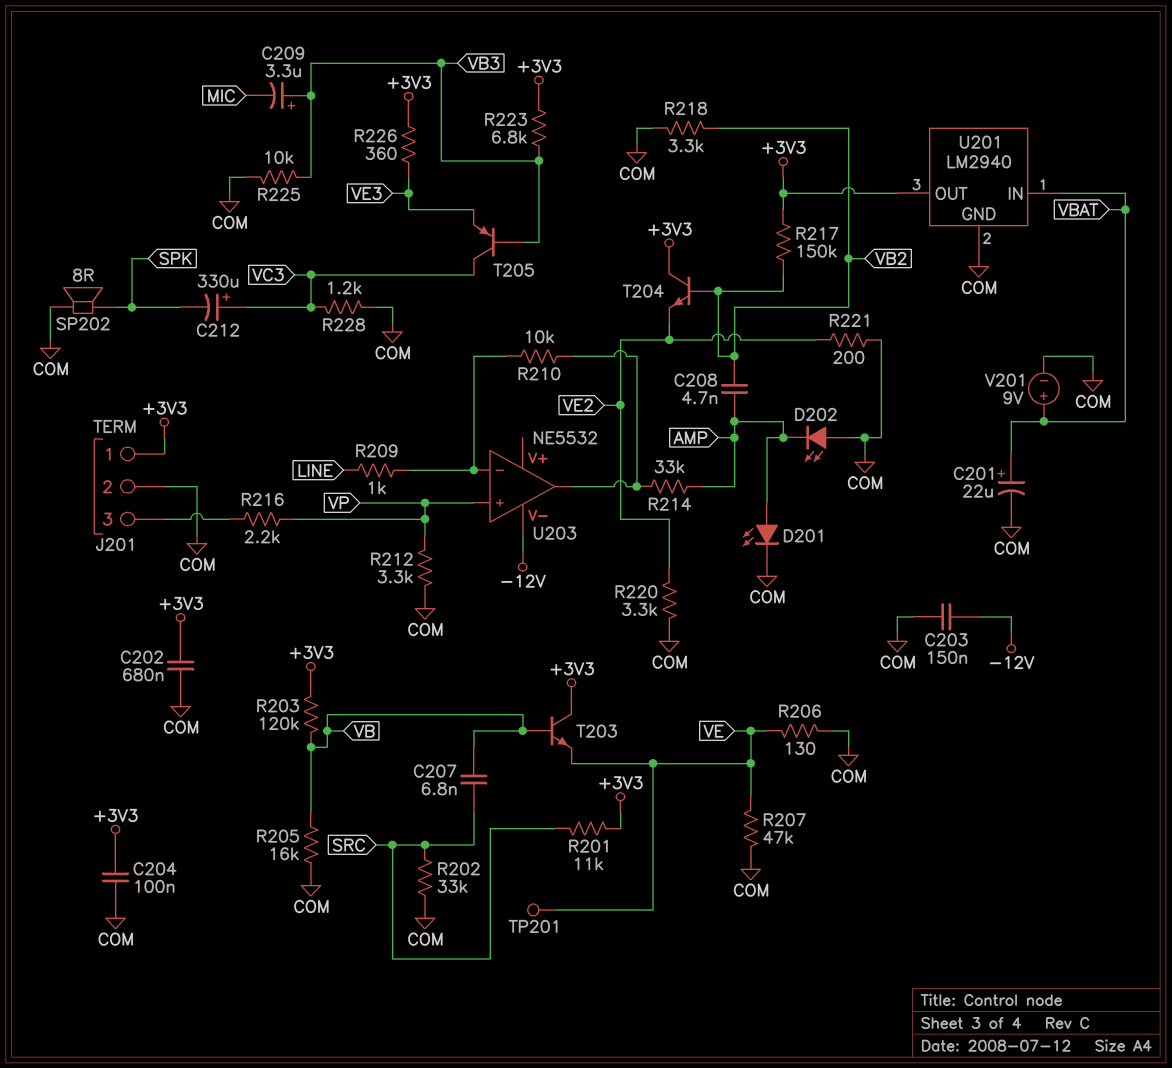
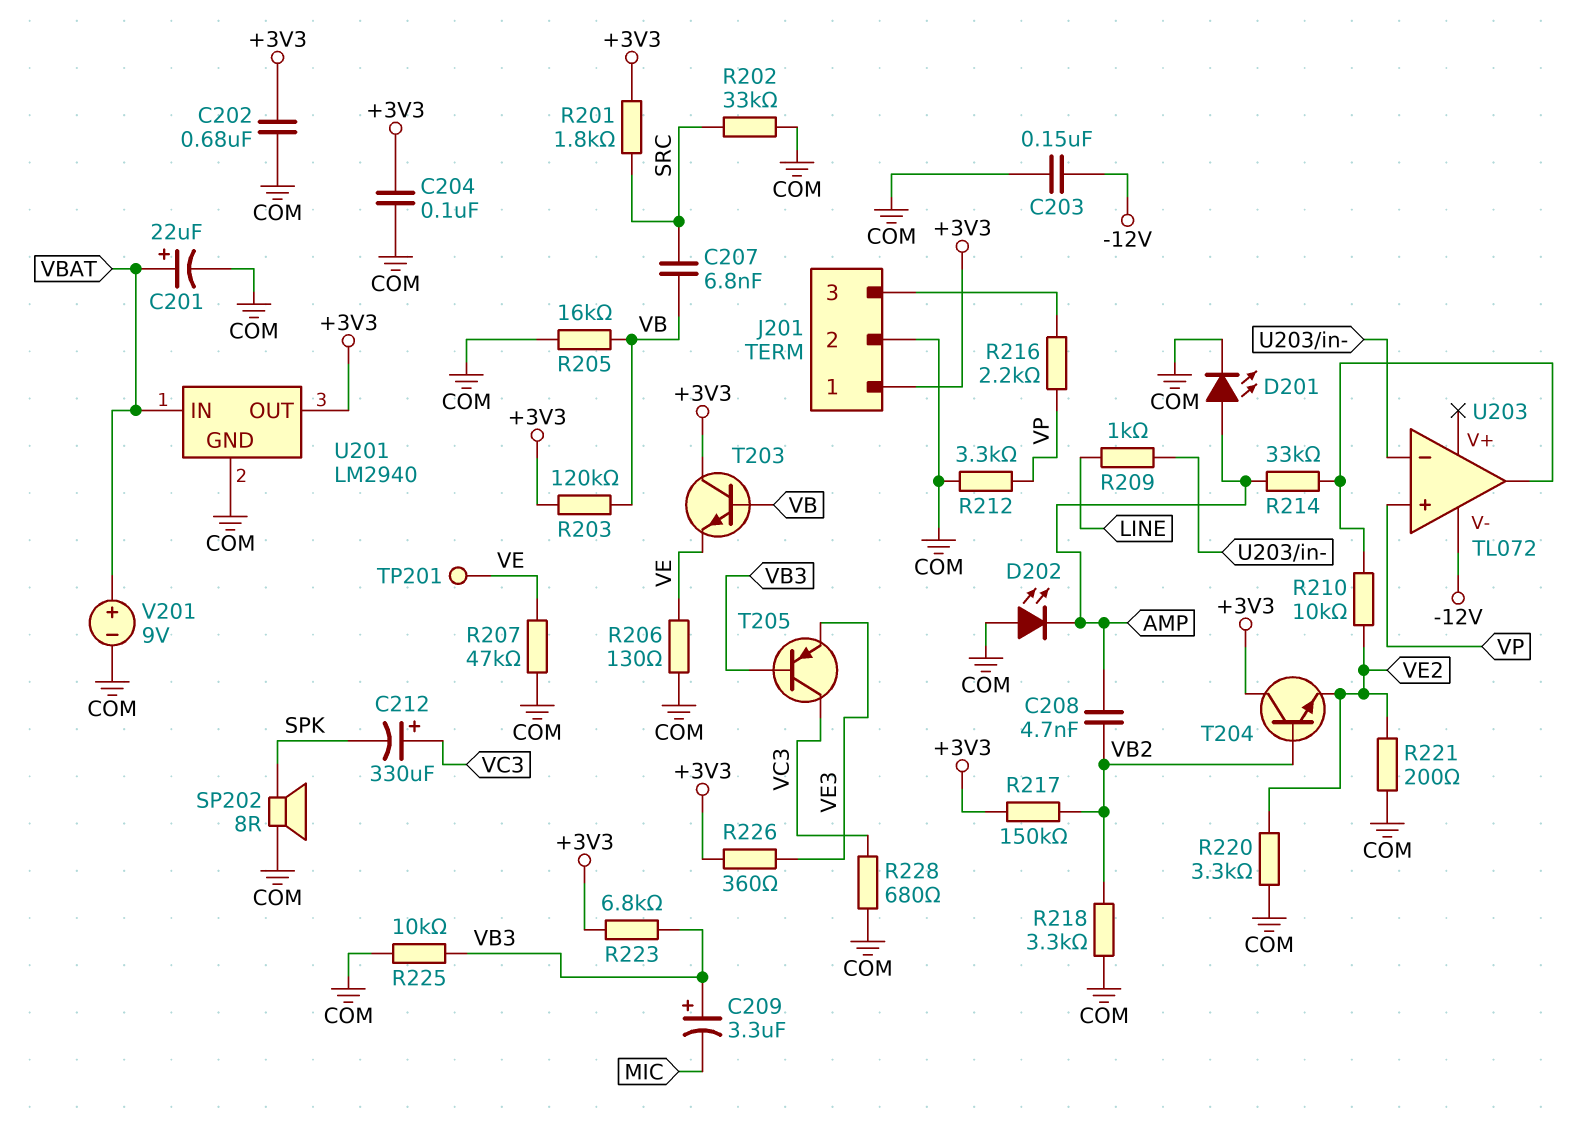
R201: 11k (+3V3, SRC) -> 1.8k (+3V3, SRC)
R210: 10k (U203/in-, U203/out) -> 10k (U203/out, VE2)
R228: 1.2k (COM, VC3) -> 680 (COM, VC3)
U203: NE5532 -> TL072

